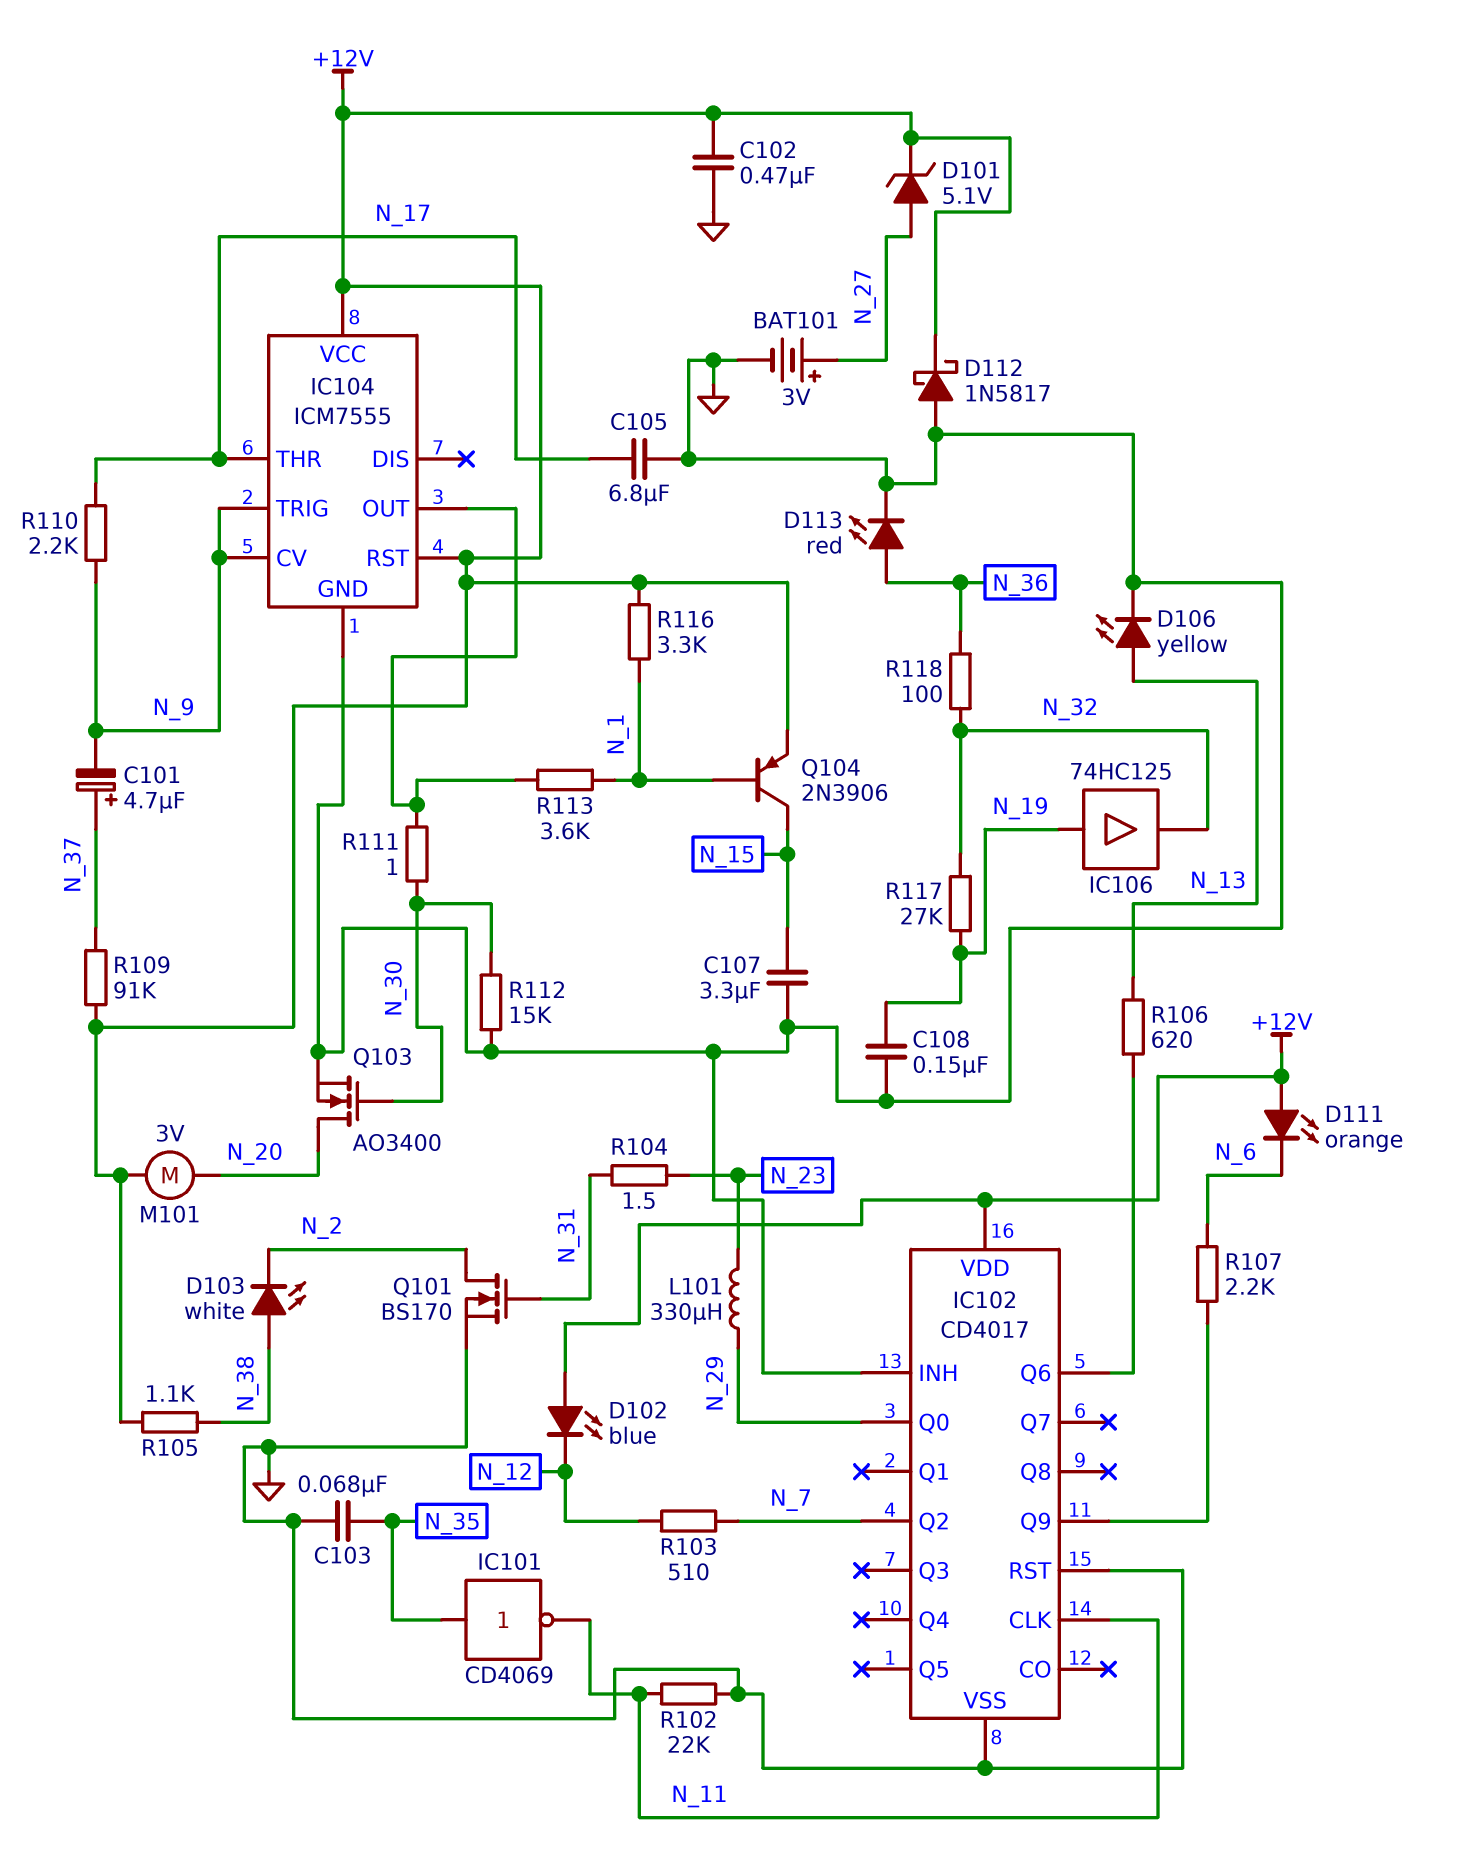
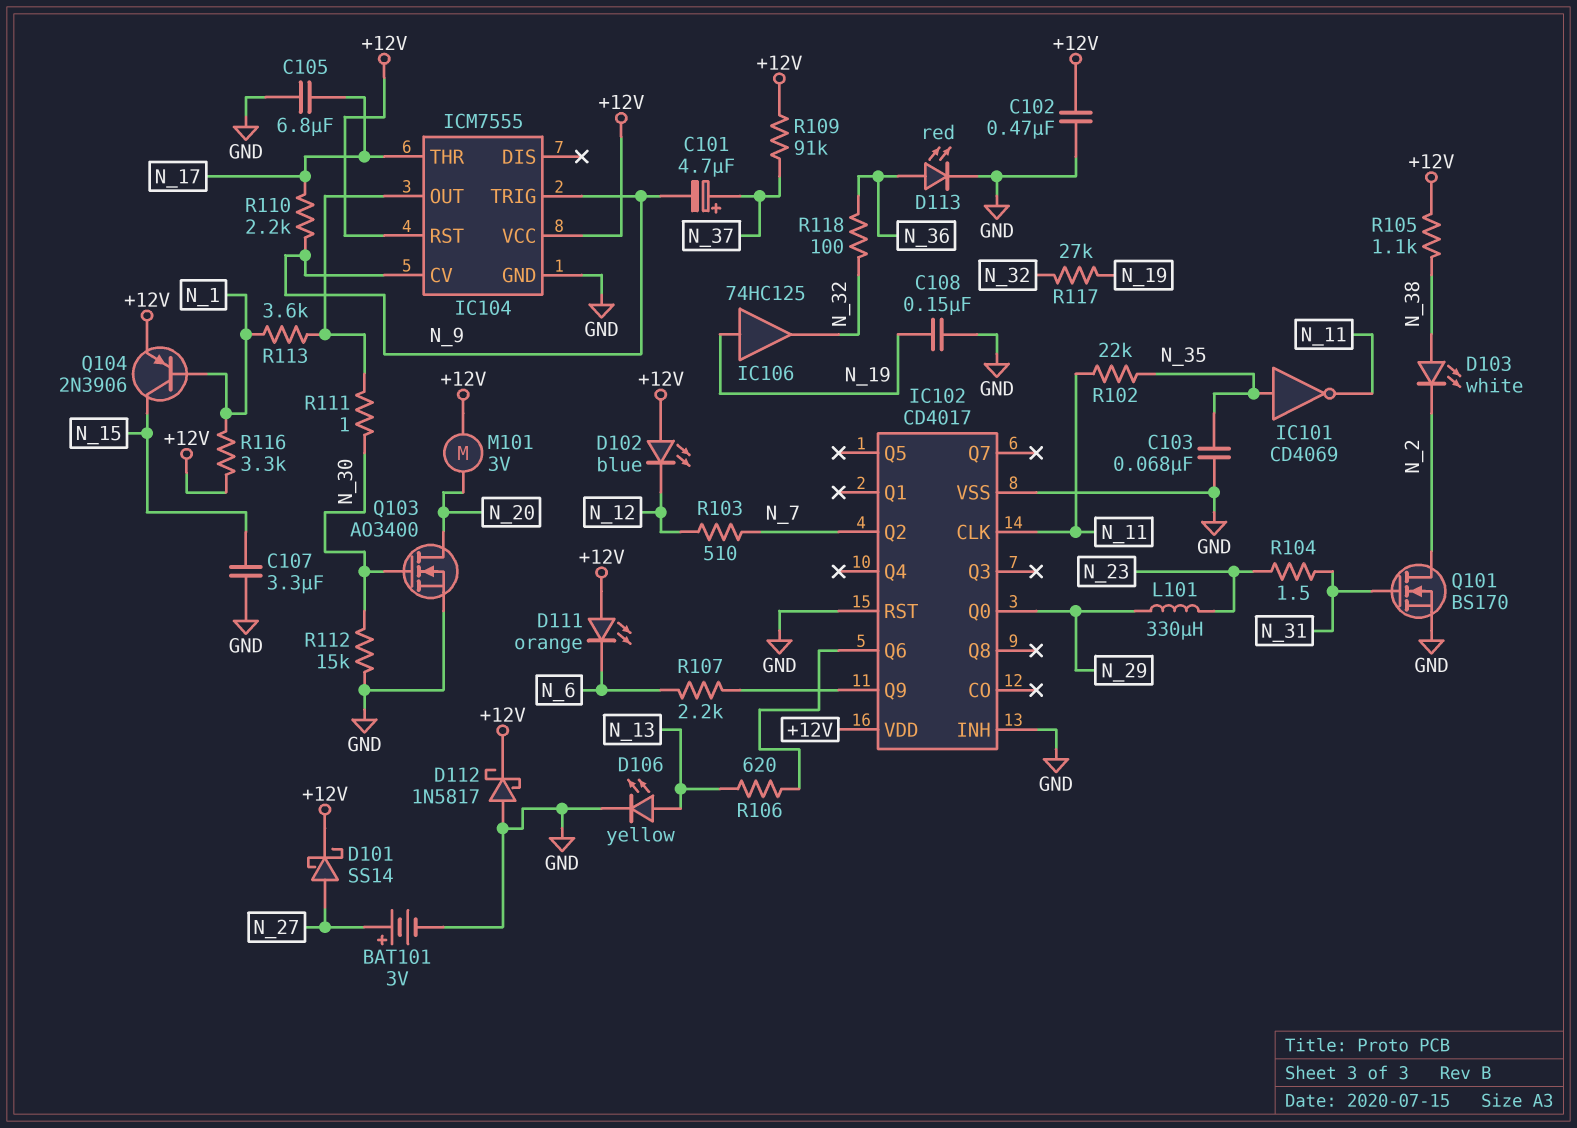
D101: zener 5.1V (A N_27, K +12V) -> schottky SS14 (A N_27, K +12V)
R102: 22k (GND, N_11) -> 22k (N_11, N_35)

